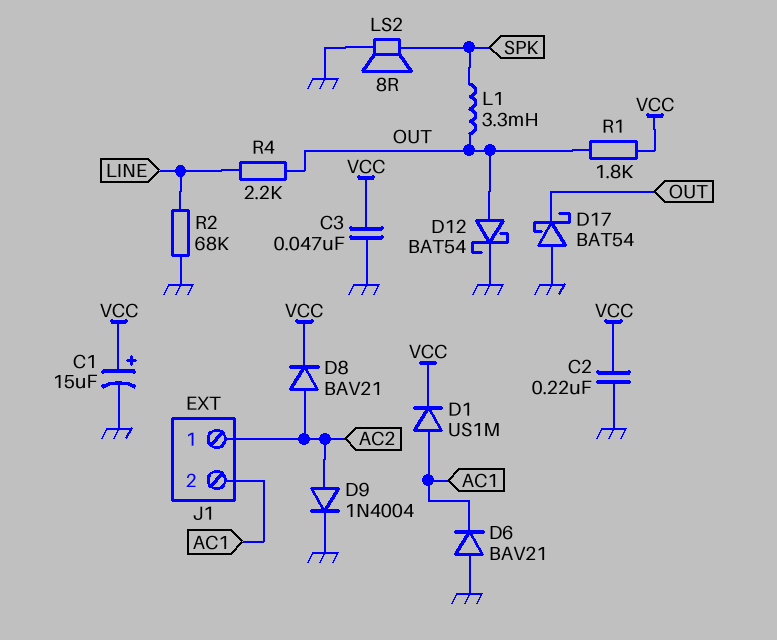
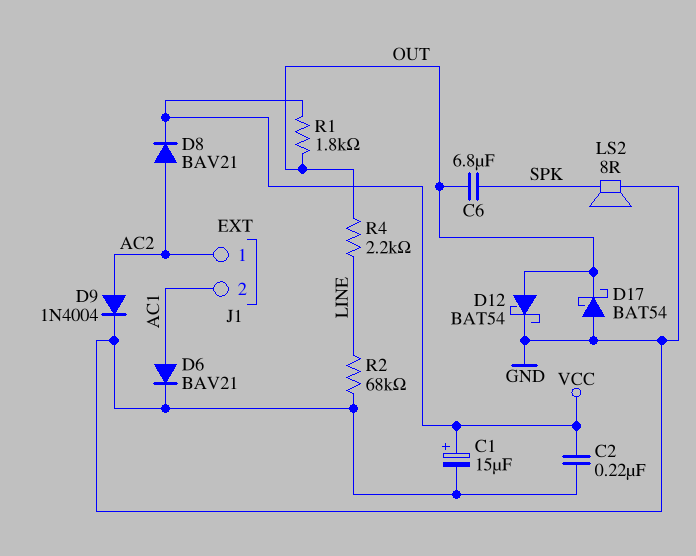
C3: 47nF (GND, VCC) -> none
C6: none -> 6.8uF (OUT, SPK)
D1: diode US1M (A AC1, K VCC) -> none
D6: diode BAV21 (A GND, K AC1) -> diode BAV21 (A AC1, K GND)
L1: 3.3mH (OUT, SPK) -> none

